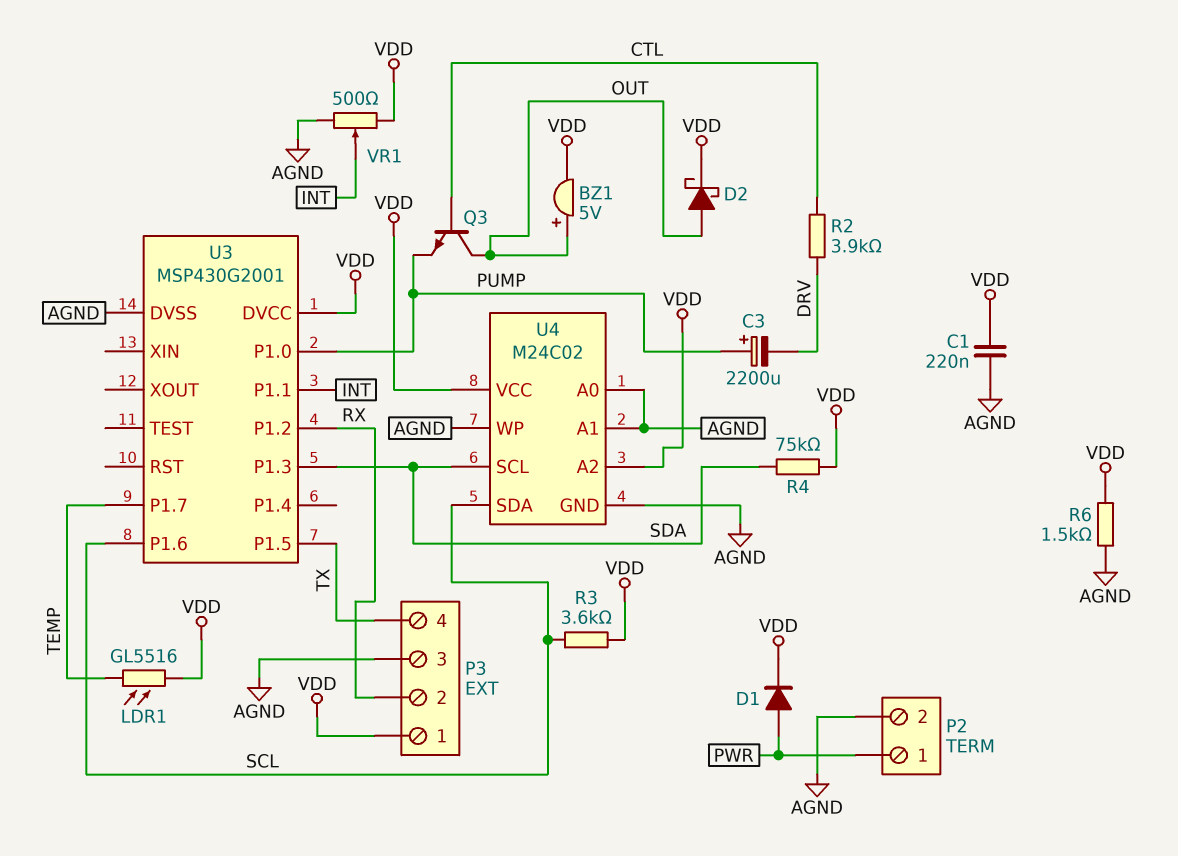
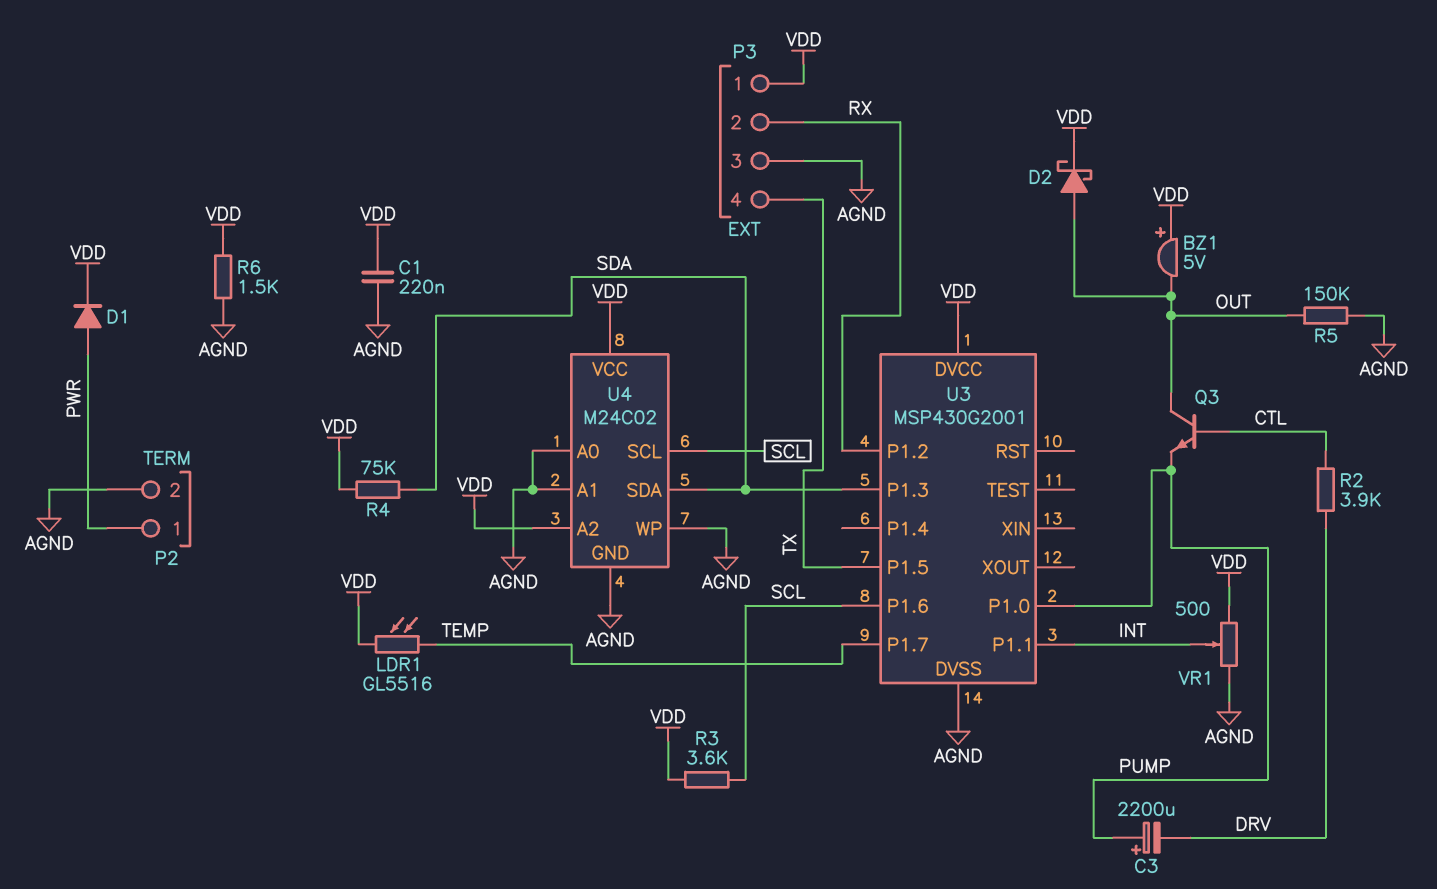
BZ1: buzzer 5V (plus OUT, minus VDD) -> buzzer 5V (plus VDD, minus OUT)
R5: none -> 150k (AGND, OUT)
U4 pin SCL: SDA -> SCL
U4 pin SDA: SCL -> SDA

